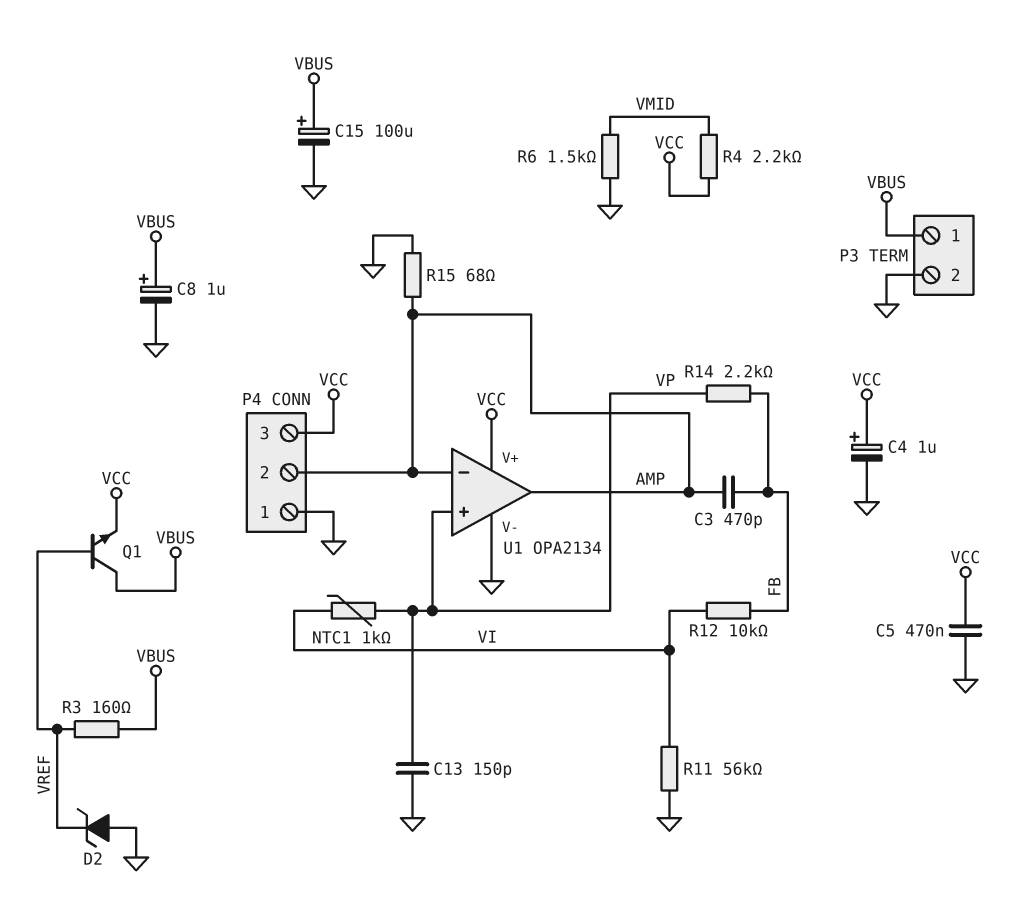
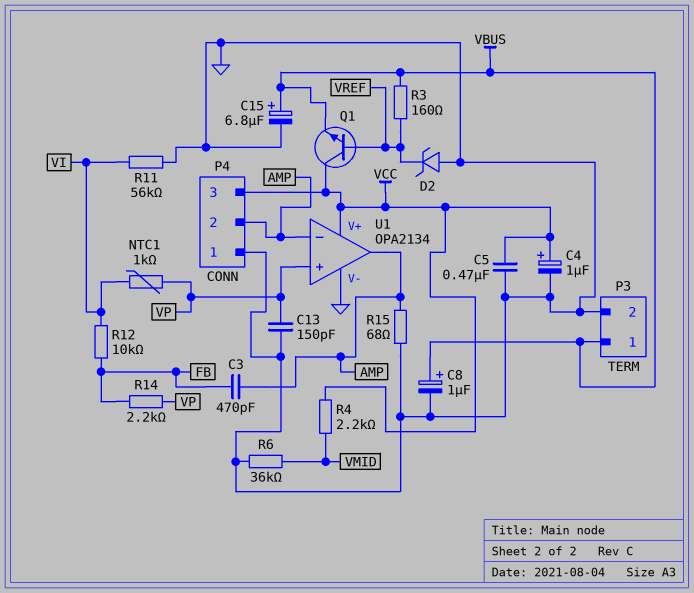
C15: 100uF (plus VBUS, minus GND) -> 6.8uF (plus VBUS, minus GND)
Q1: NPN (B VREF, C VBUS, E VCC) -> NPN (B VREF, C VCC, E VBUS)
R6: 1.5k (GND, VMID) -> 36k (GND, VMID)

